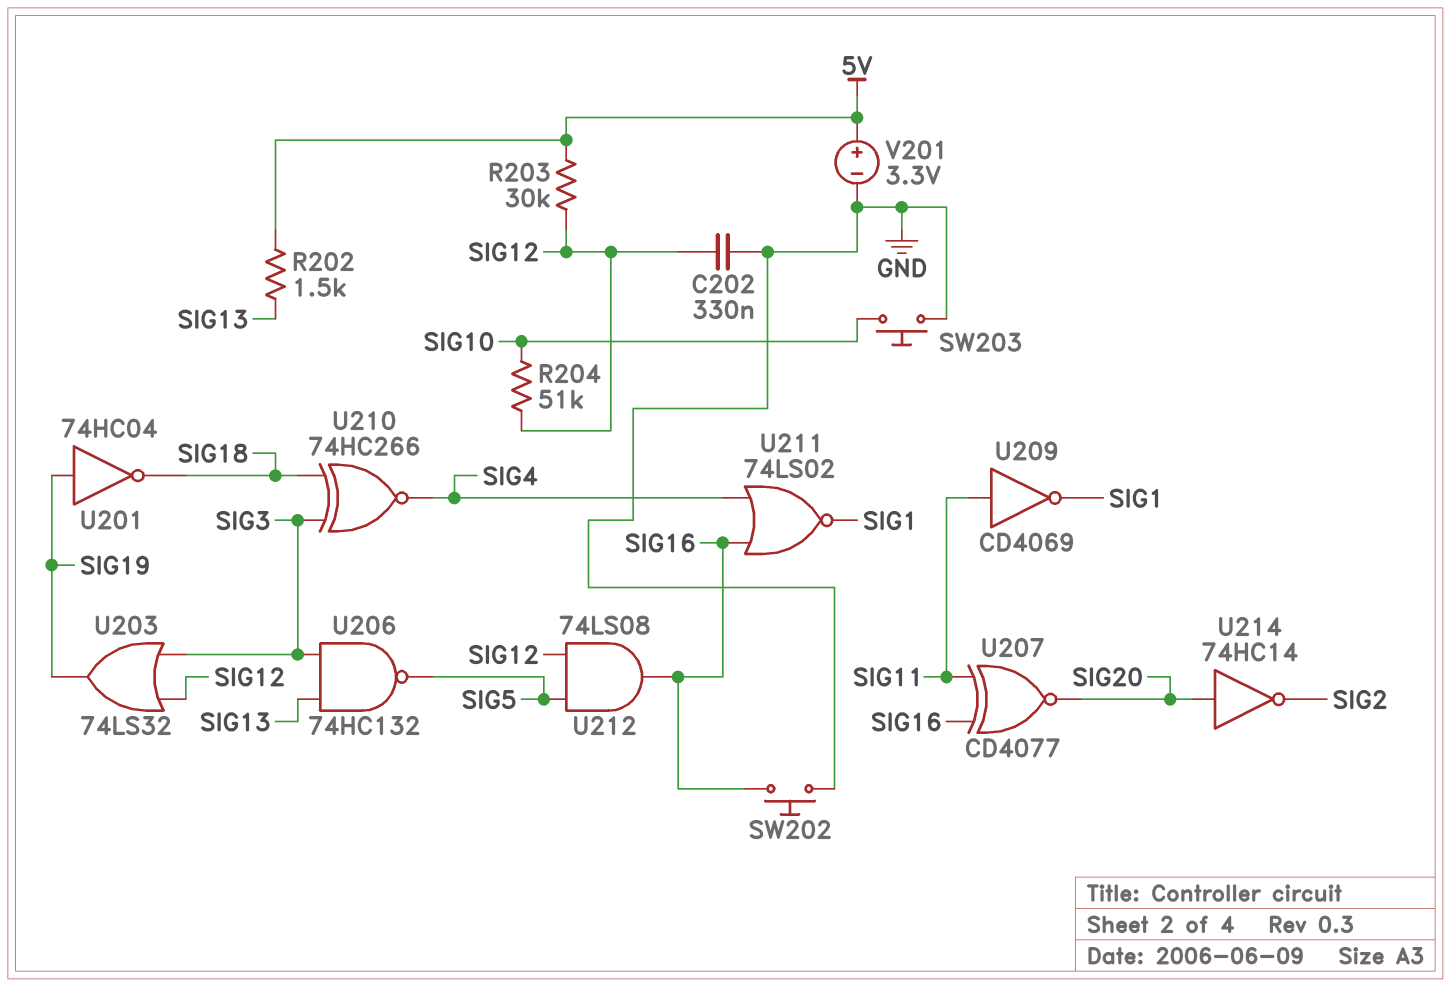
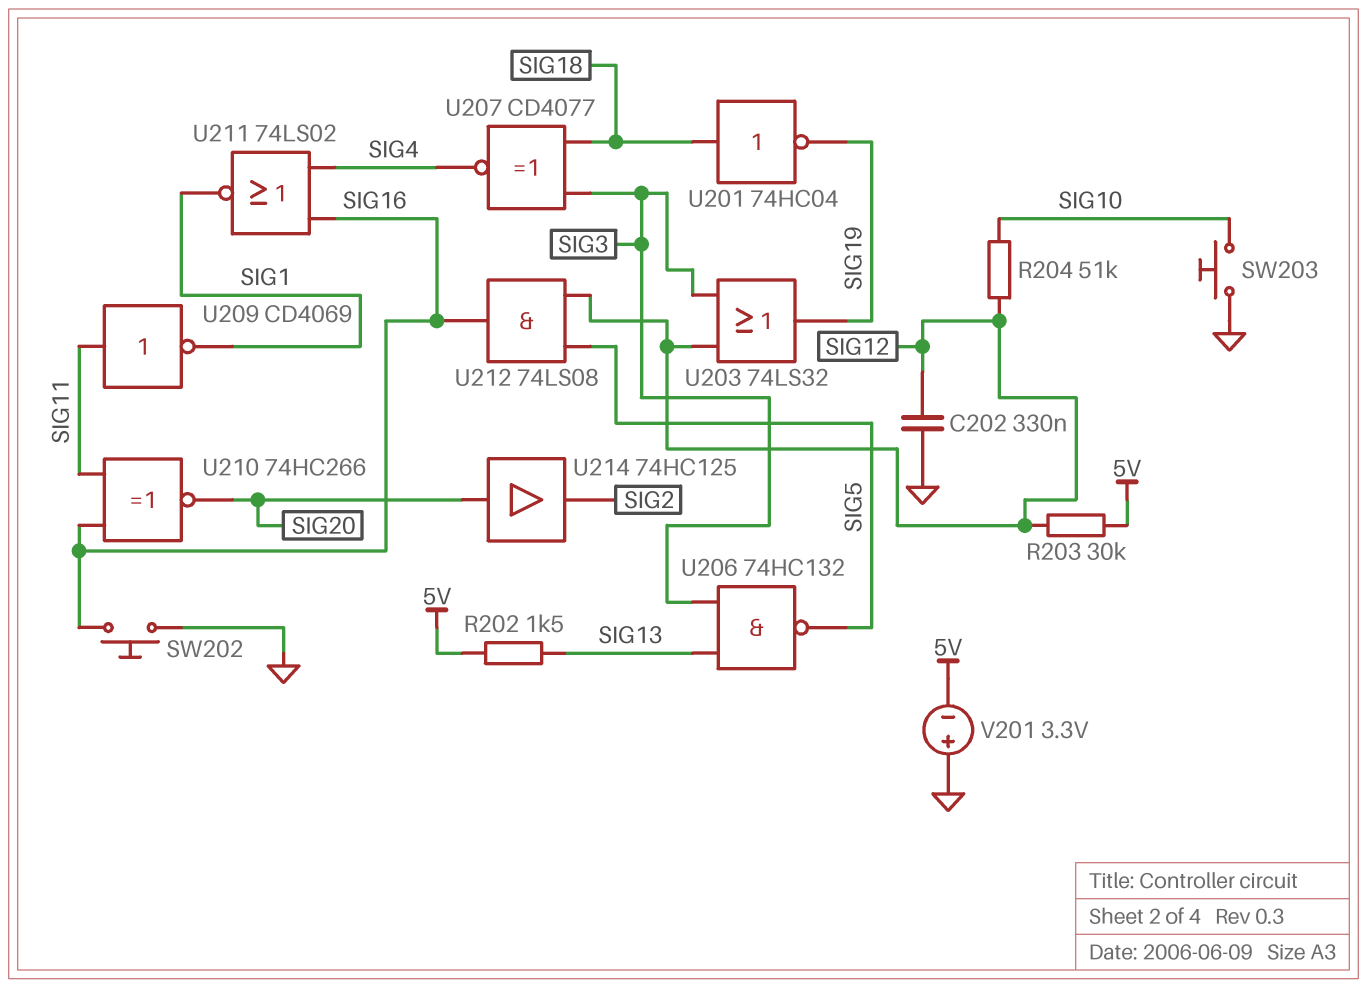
U201: NOT 74HC04 (in SIG19, out SIG18) -> NOT 74HC04 (in SIG18, out SIG19)
U207: XNOR CD4077 (in SIG11, in SIG16, out SIG20) -> XNOR CD4077 (in SIG3, in SIG18, out SIG4)
U210: XNOR 74HC266 (in SIG3, in SIG18, out SIG4) -> XNOR 74HC266 (in SIG11, in SIG16, out SIG20)
U214: NOT 74HC14 (in SIG20, out SIG2) -> buffer 74HC125 (in SIG20, out SIG2)
V201: 3.3V (plus 5V, minus GND) -> 3.3V (plus GND, minus 5V)

